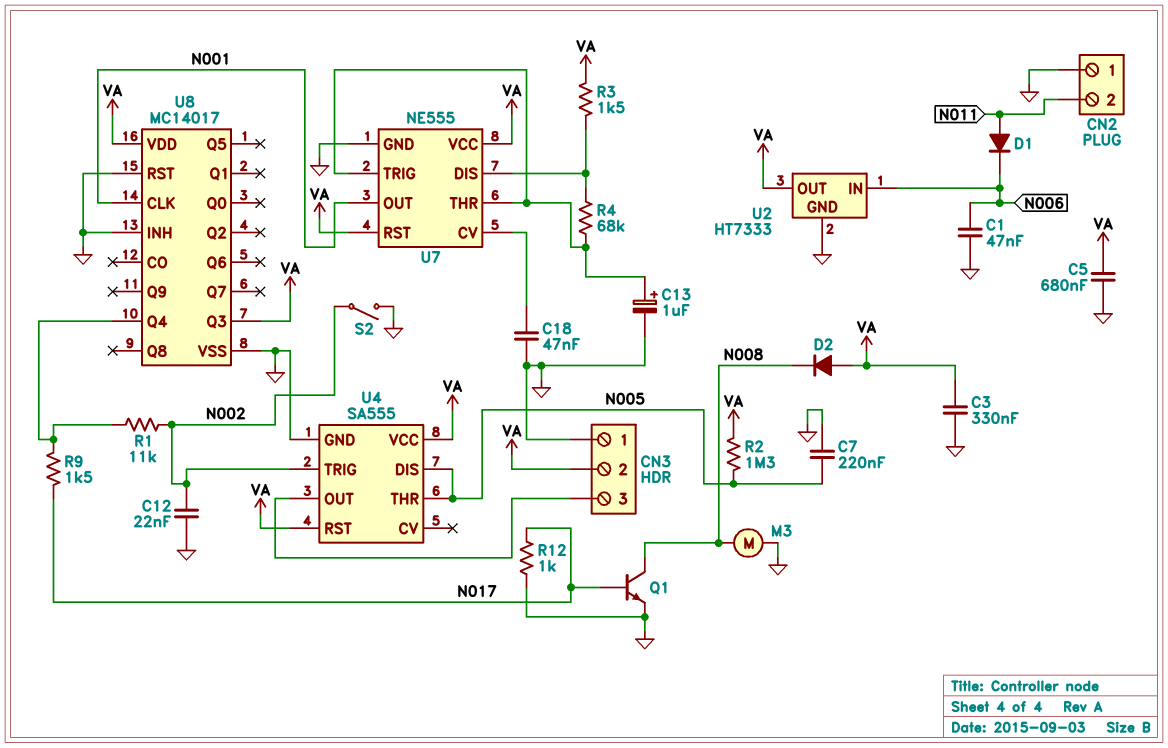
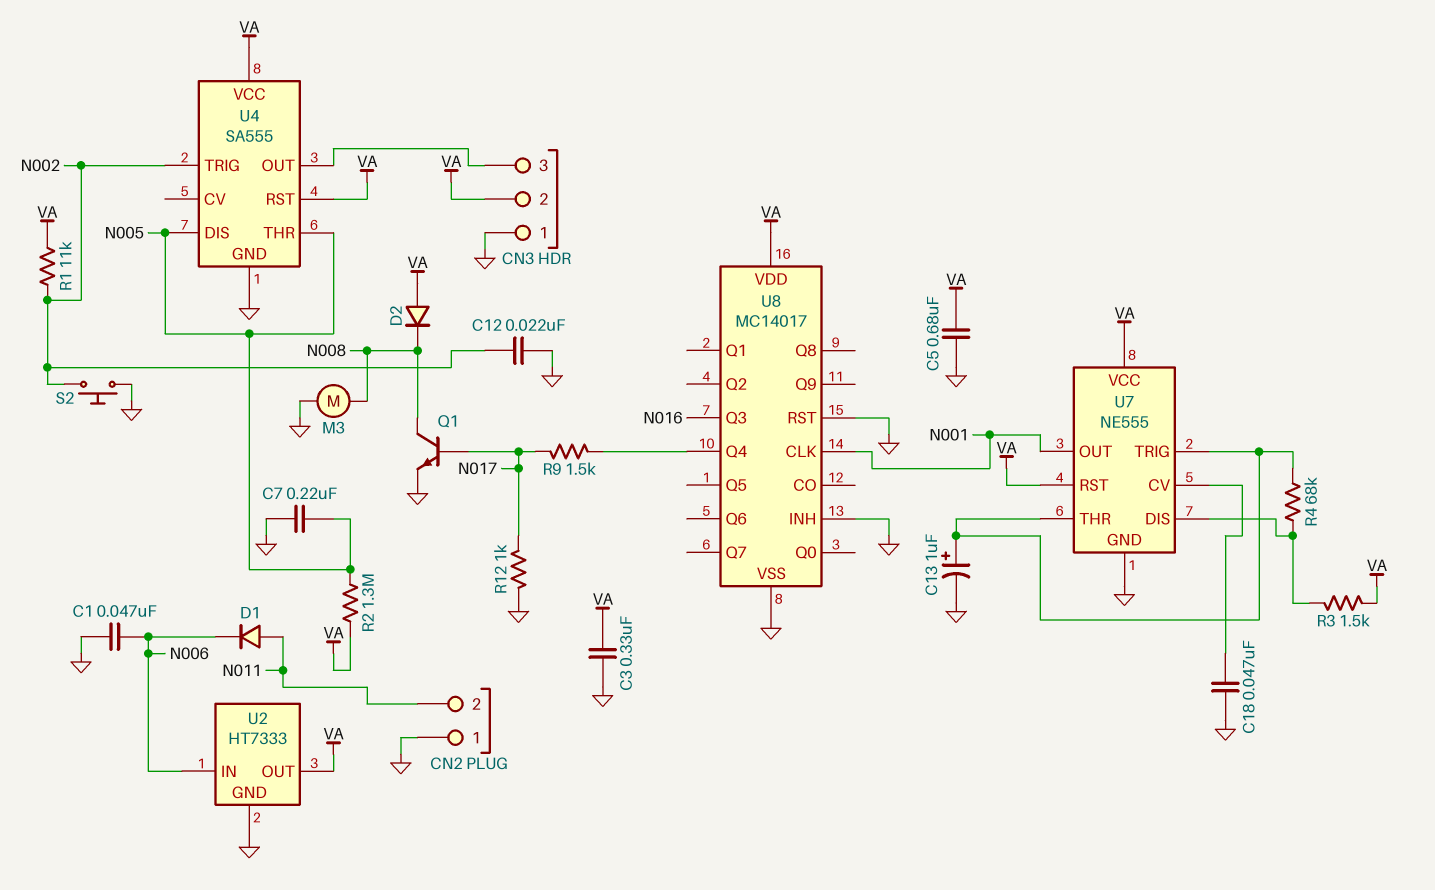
R1: 11k (N002, U8/Q4) -> 11k (N002, VA)
S2: switch (GND, N002) -> button (GND, N002)
U8 pin Q3: VA -> N016

